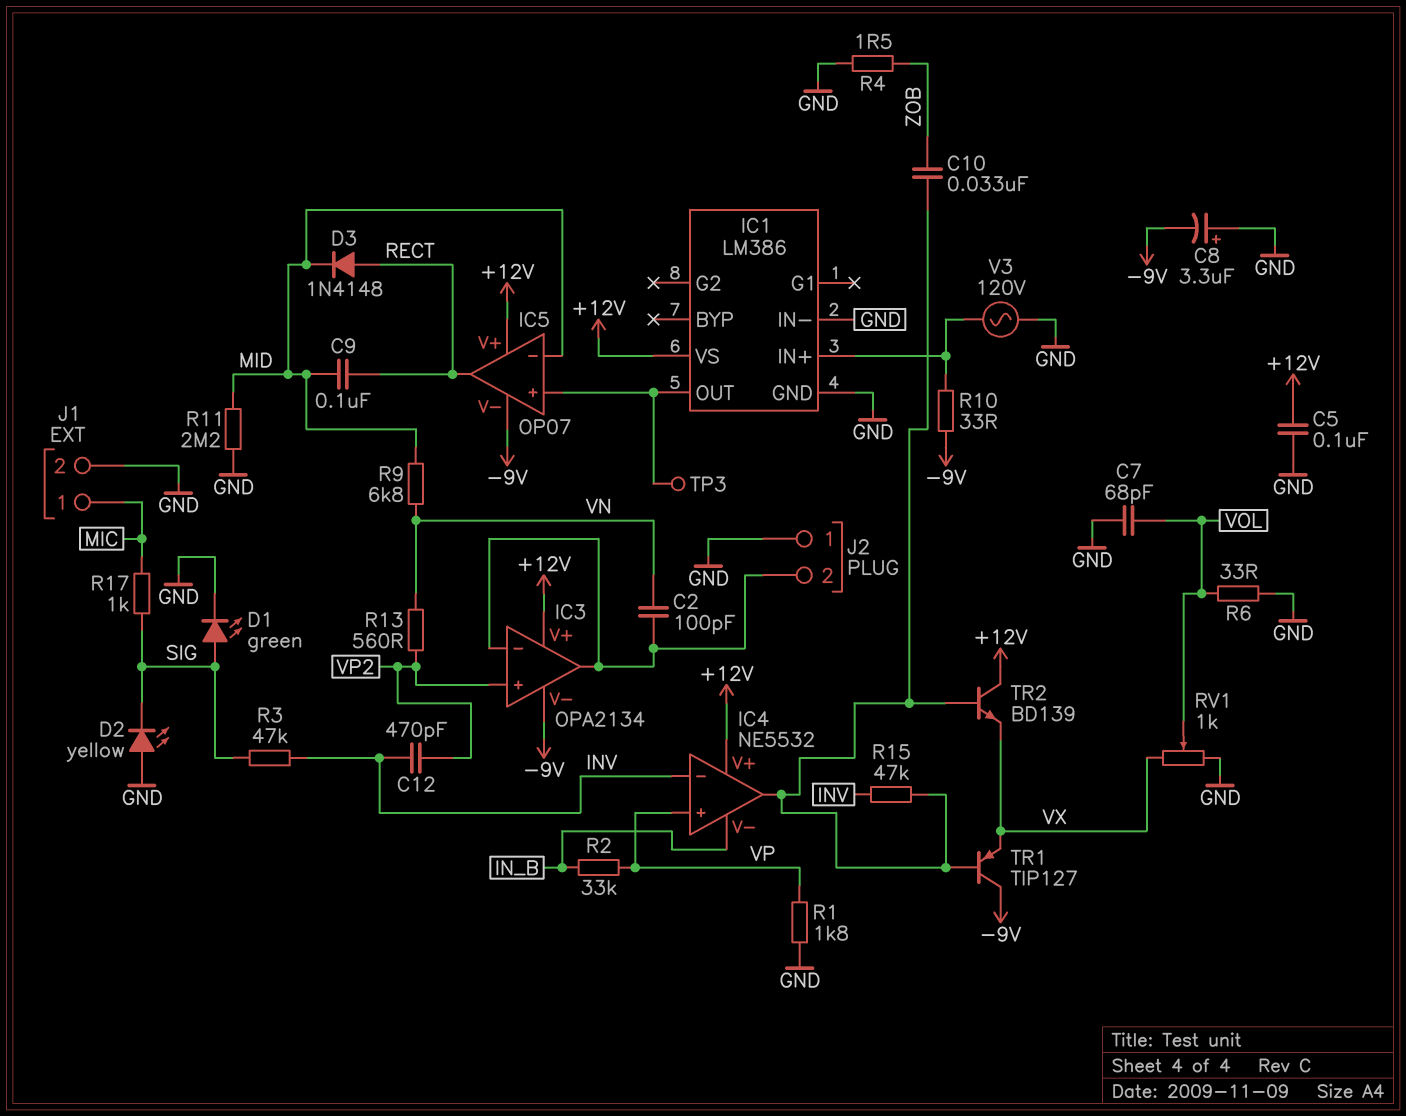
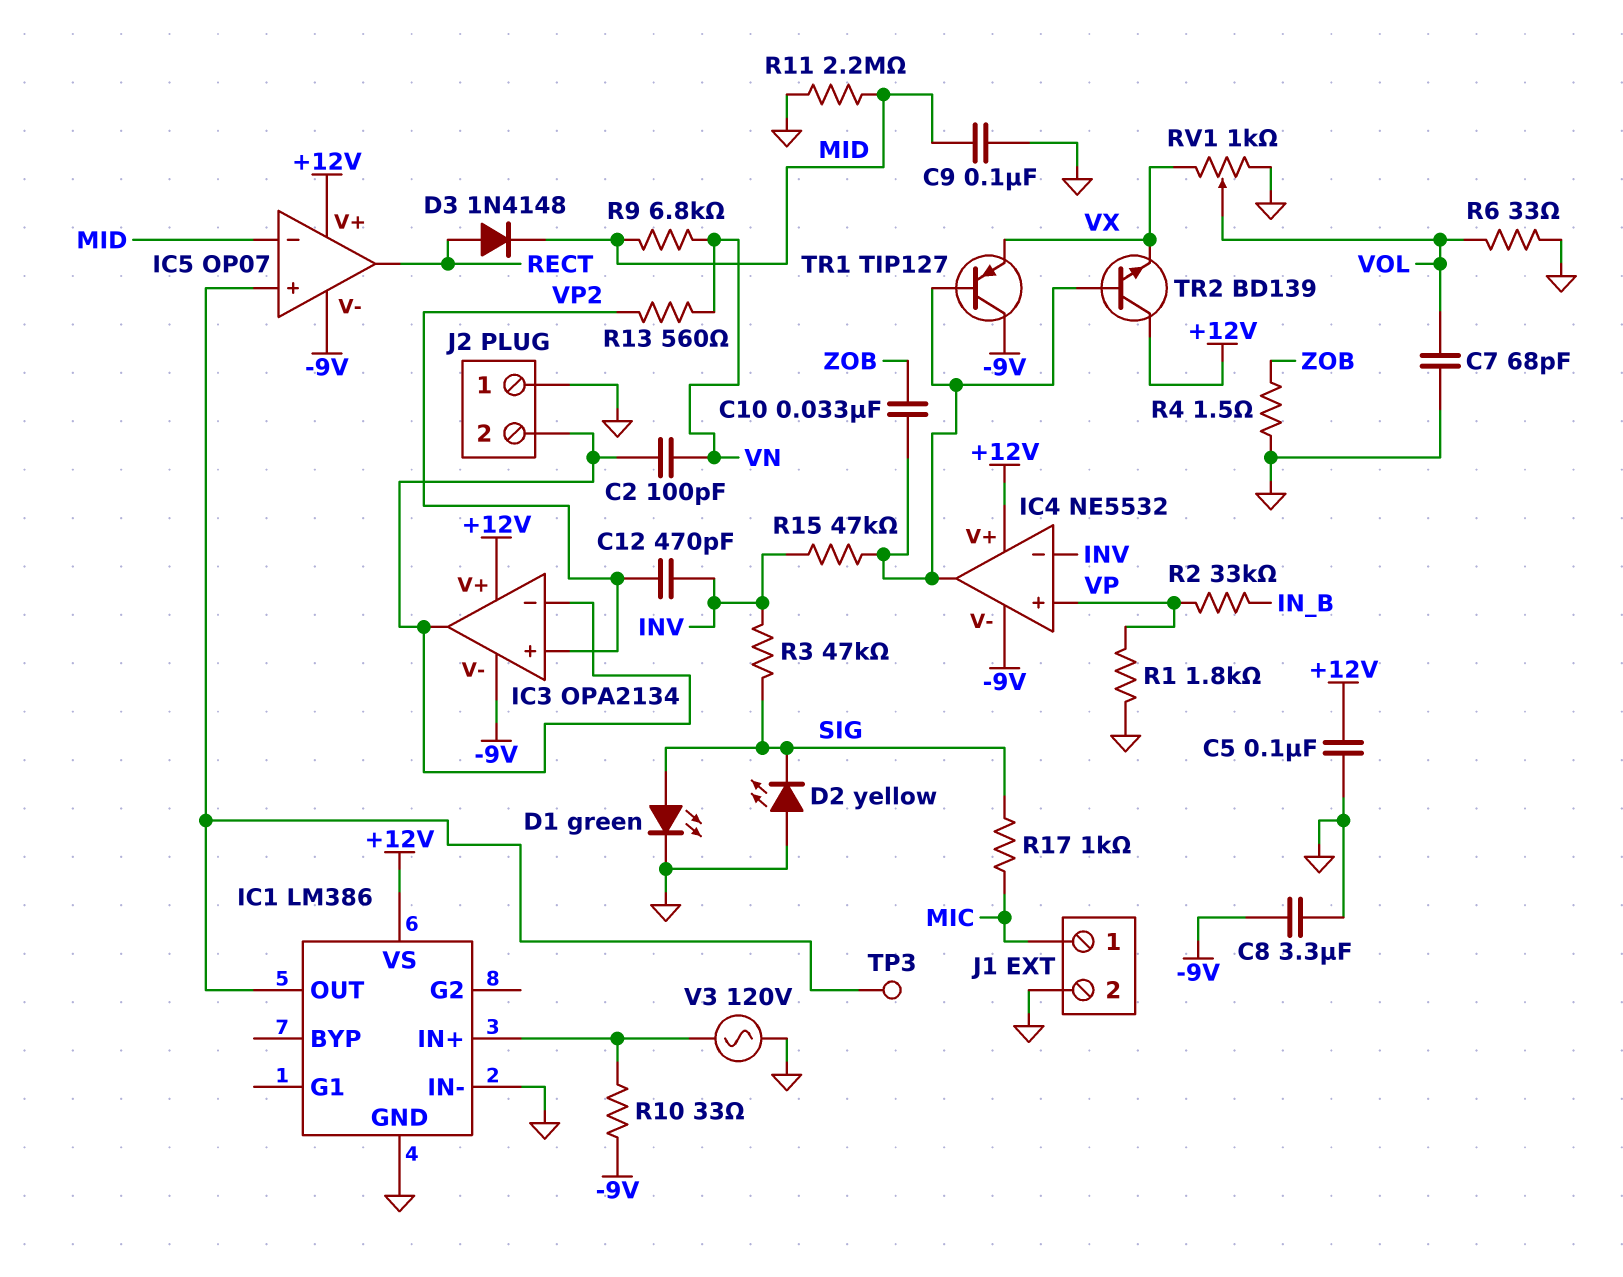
C8: 3.3uF (plus GND, minus -9V) -> 3.3uF (-9V, GND)
C9: 100nF (MID, RECT) -> 100nF (GND, MID)
IC4 pin V-: IN_B -> -9V

